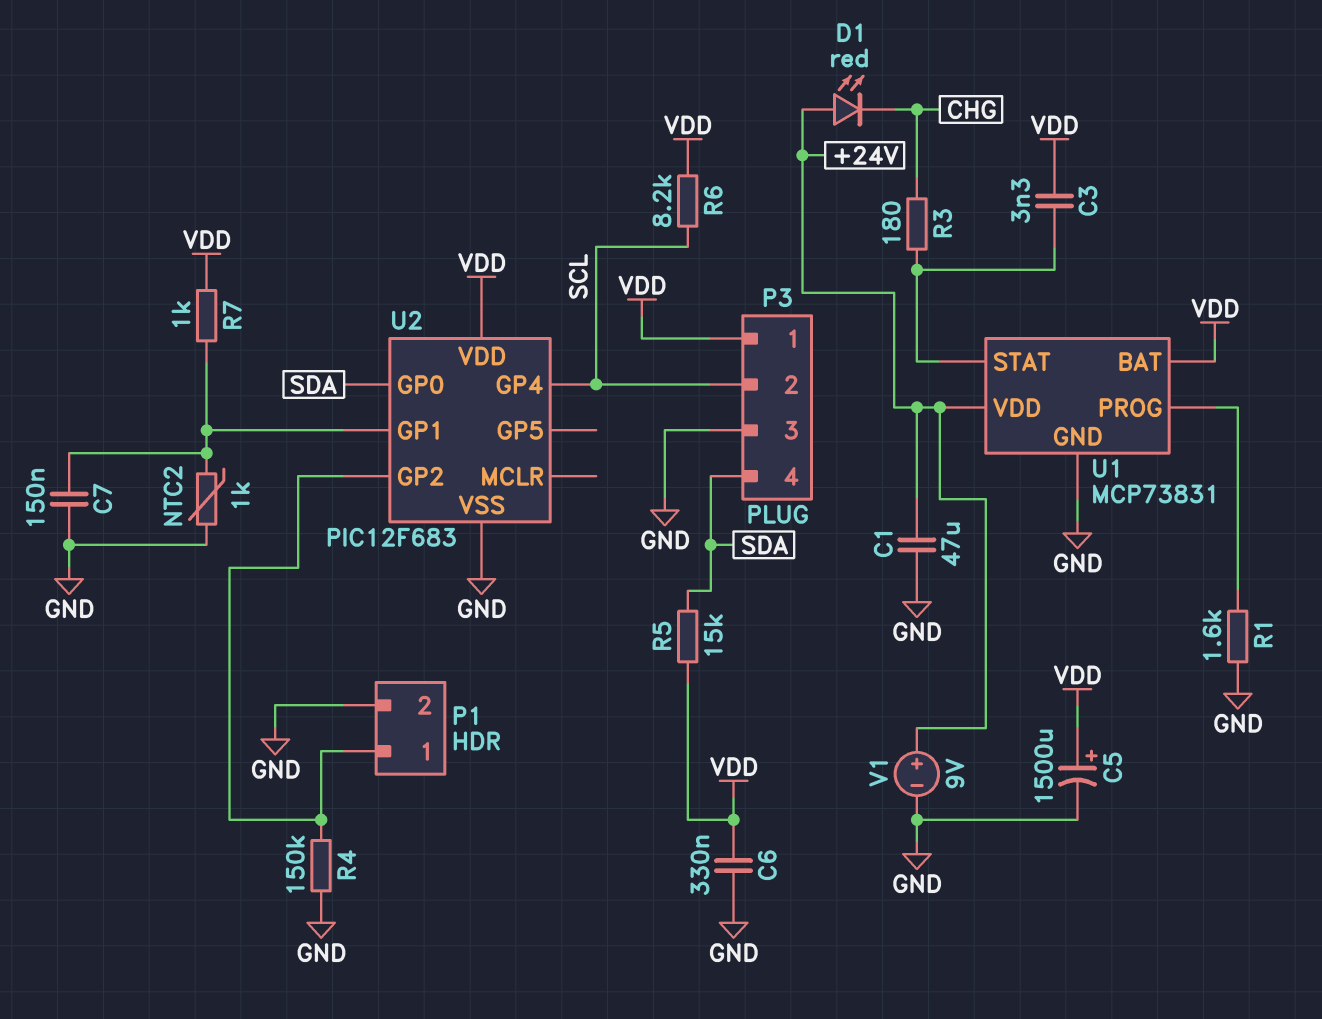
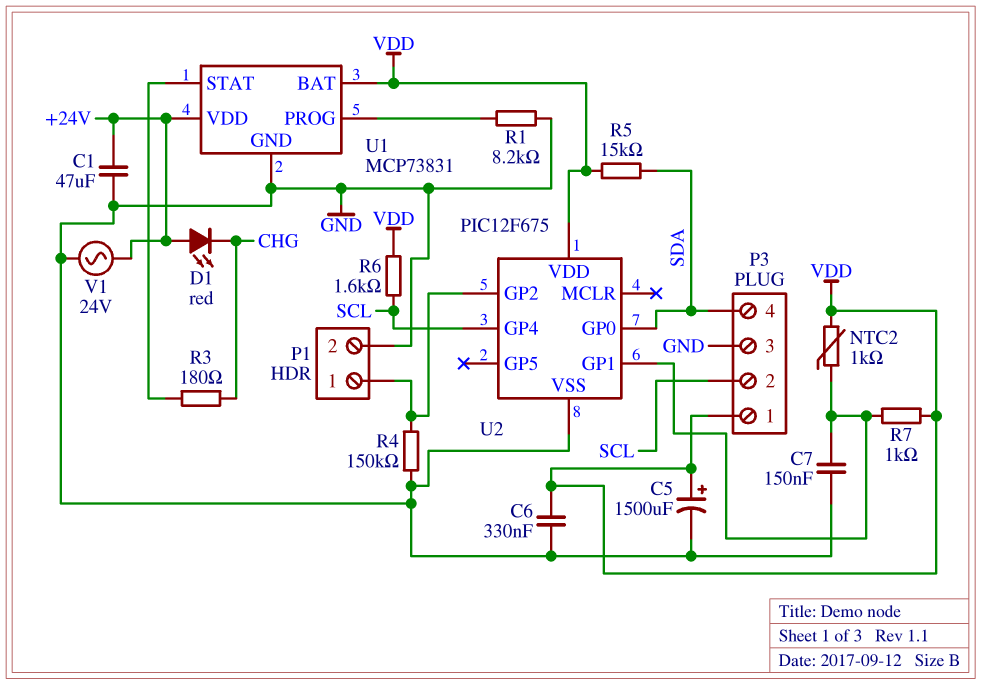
C3: 3.3nF (U1/STAT, VDD) -> none
NTC2: 1k (GND, U2/GP1) -> 1k (U2/GP1, VDD)
R1: 1.6k (GND, U1/PROG) -> 8.2k (GND, U1/PROG)
R6: 8.2k (SCL, VDD) -> 1.6k (SCL, VDD)
U2: PIC12F683 -> PIC12F675
V1: 9V (plus +24V, minus GND) -> AC 24V (+24V, GND)

